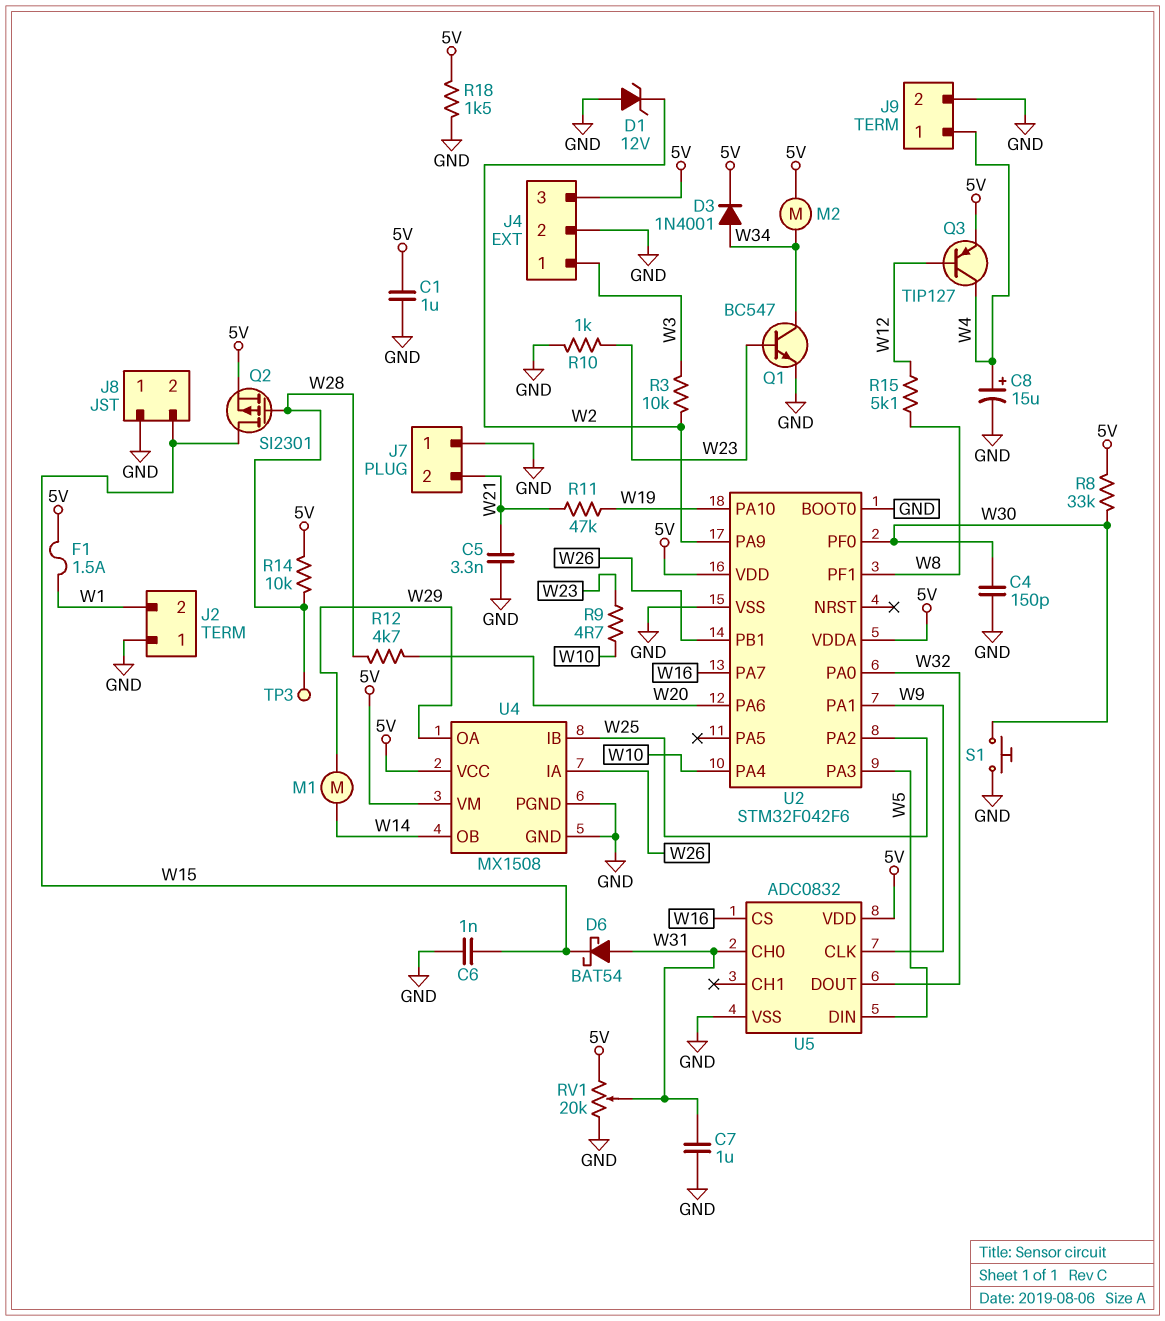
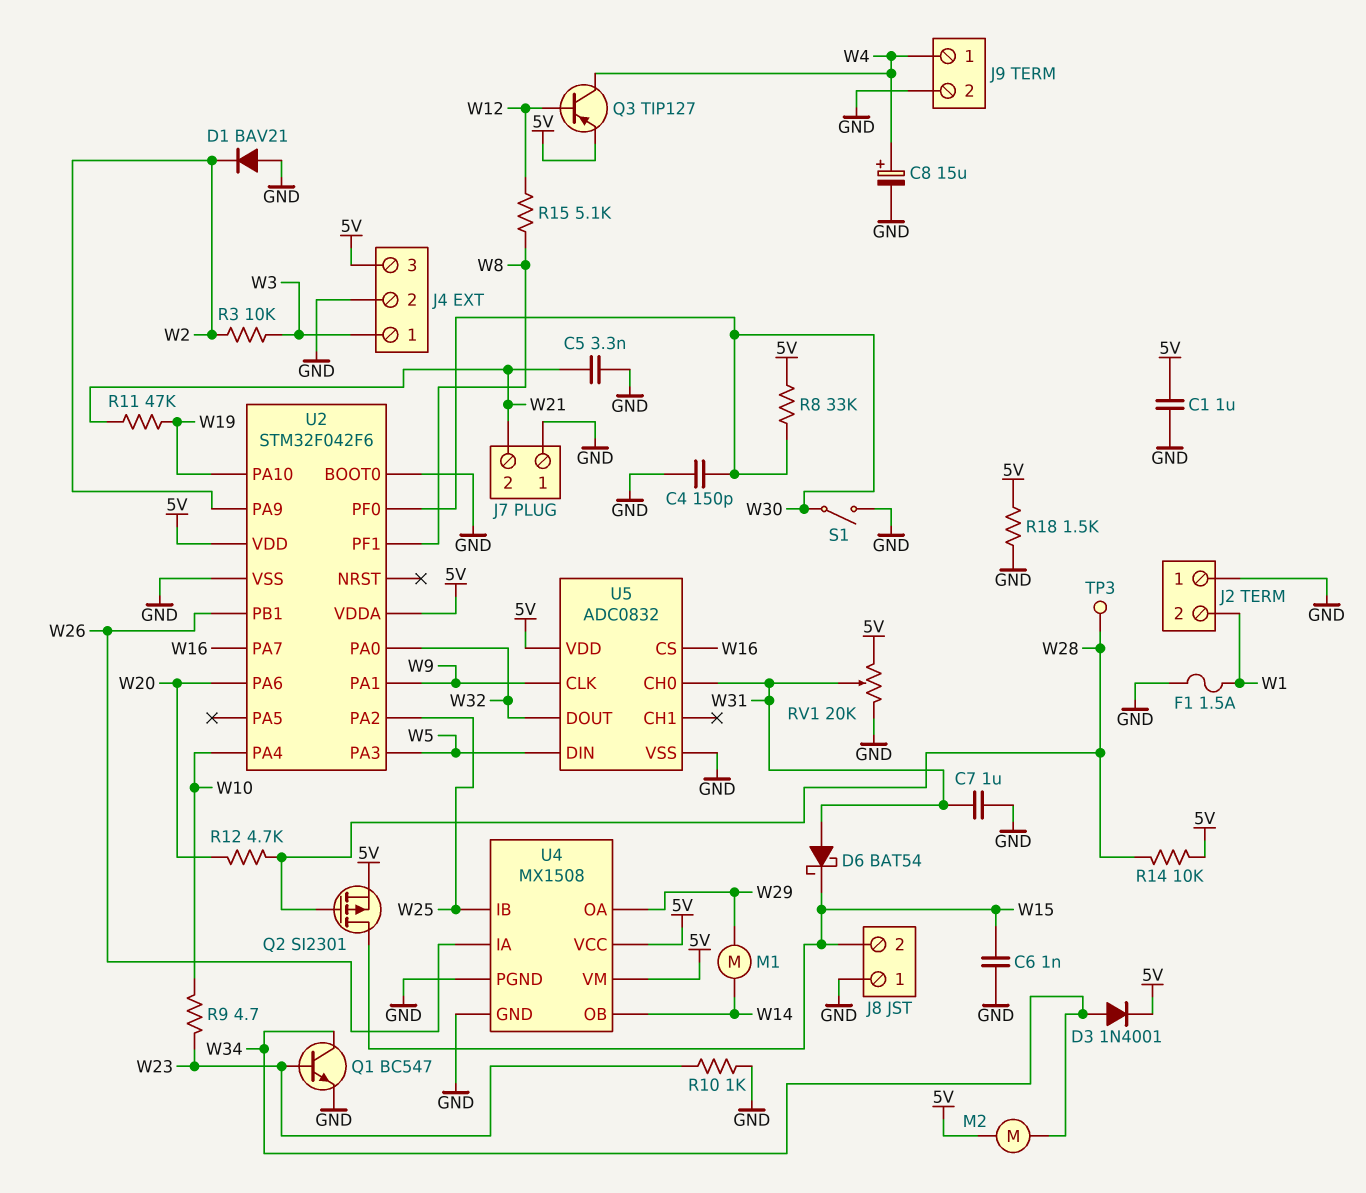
D1: zener 12V (A GND, K W2) -> diode BAV21 (A GND, K W2)
F1: 1.5A (5V, W1) -> 1.5A (GND, W1)
S1: button (GND, W30) -> switch (GND, W30)

